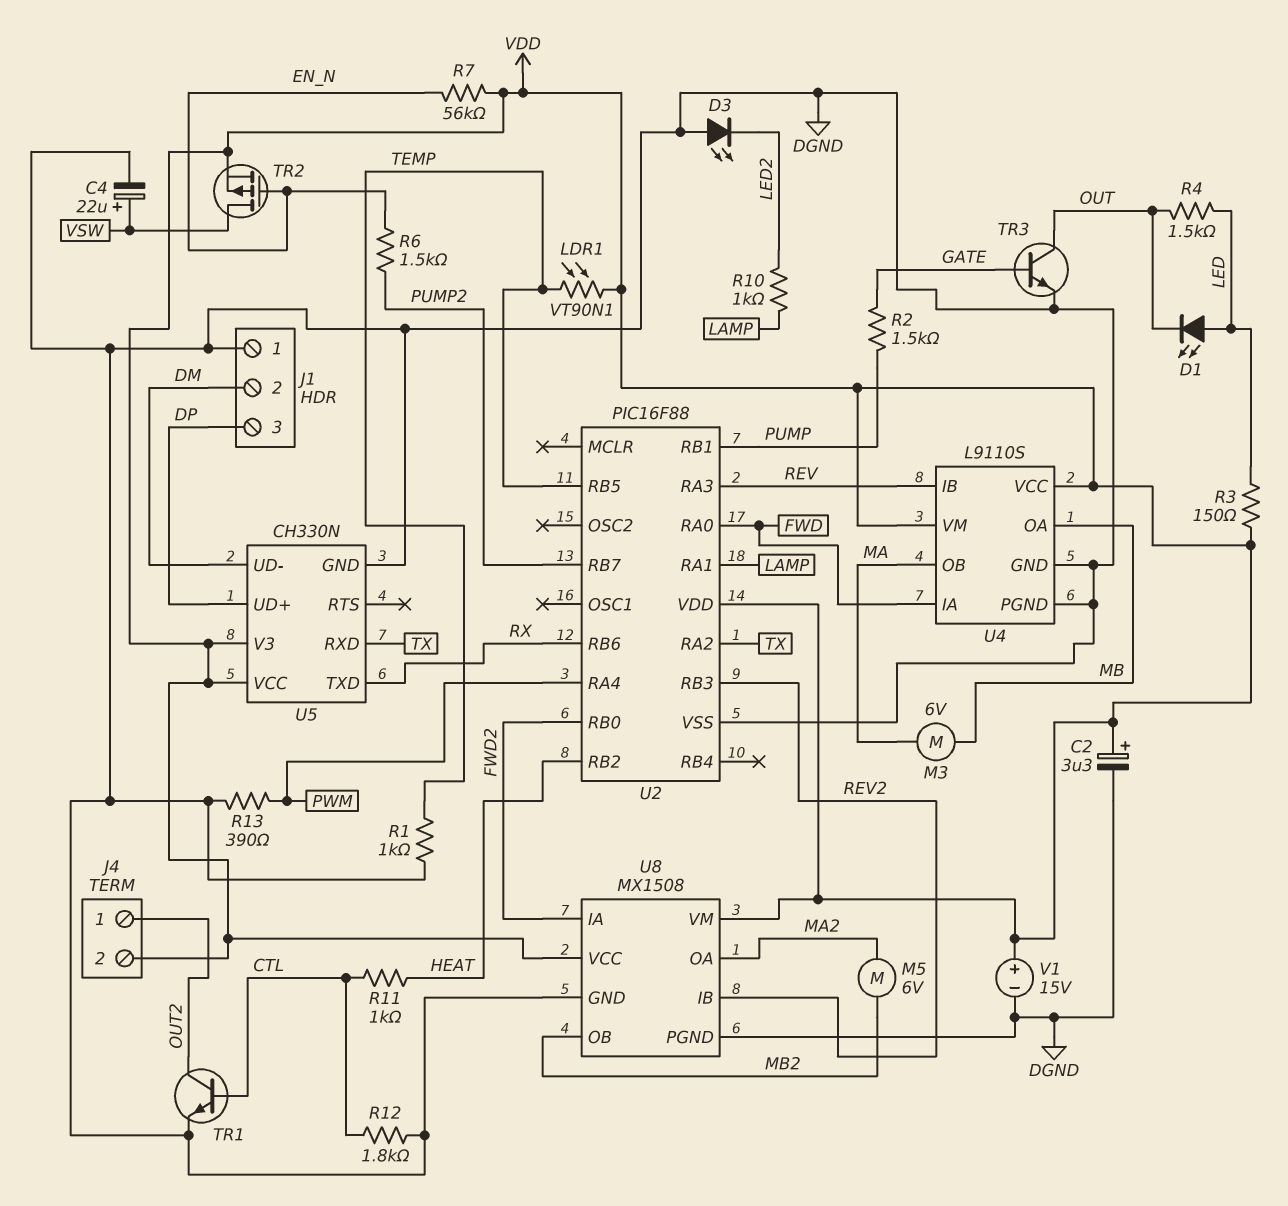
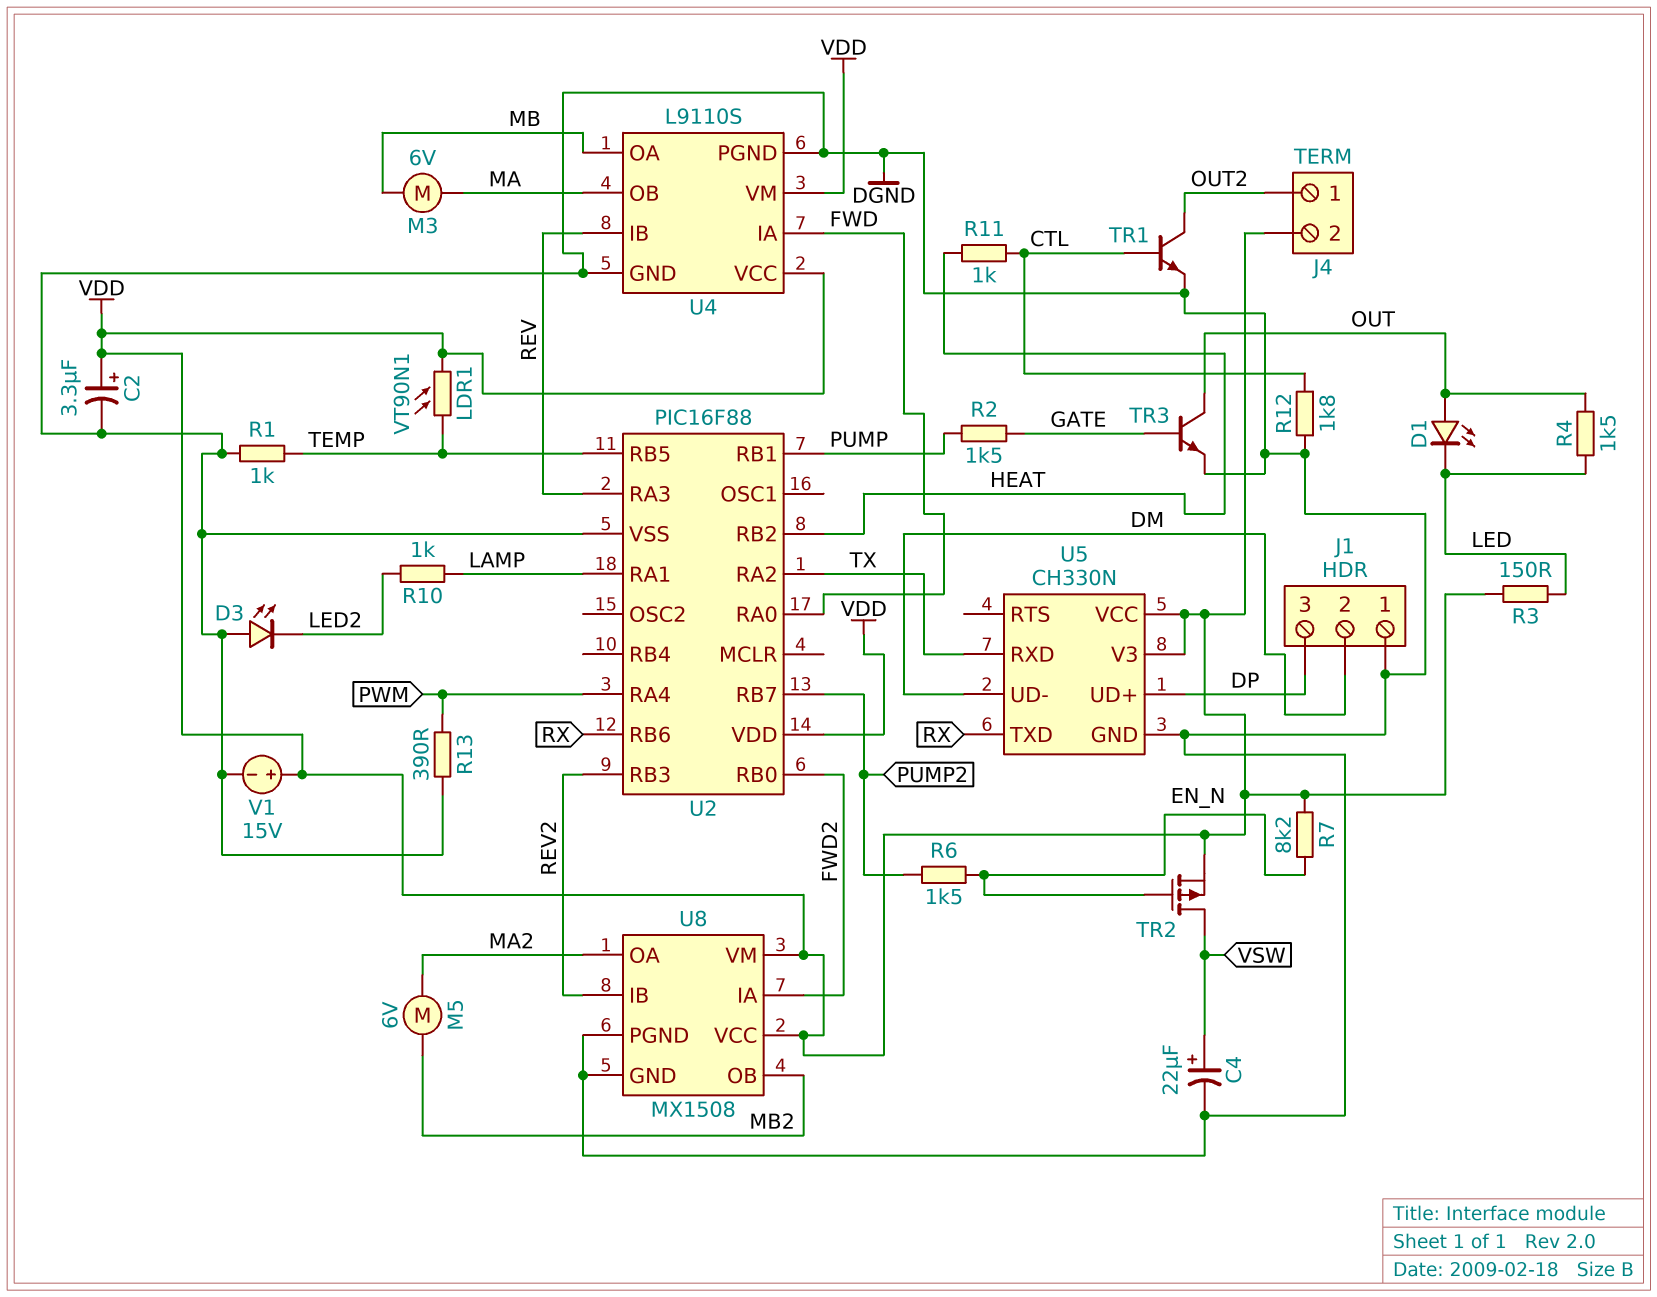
D1: LED (A LED, K OUT) -> LED (A OUT, K LED)
R7: 56k (EN_N, VDD) -> 8.2k (EN_N, VDD)

